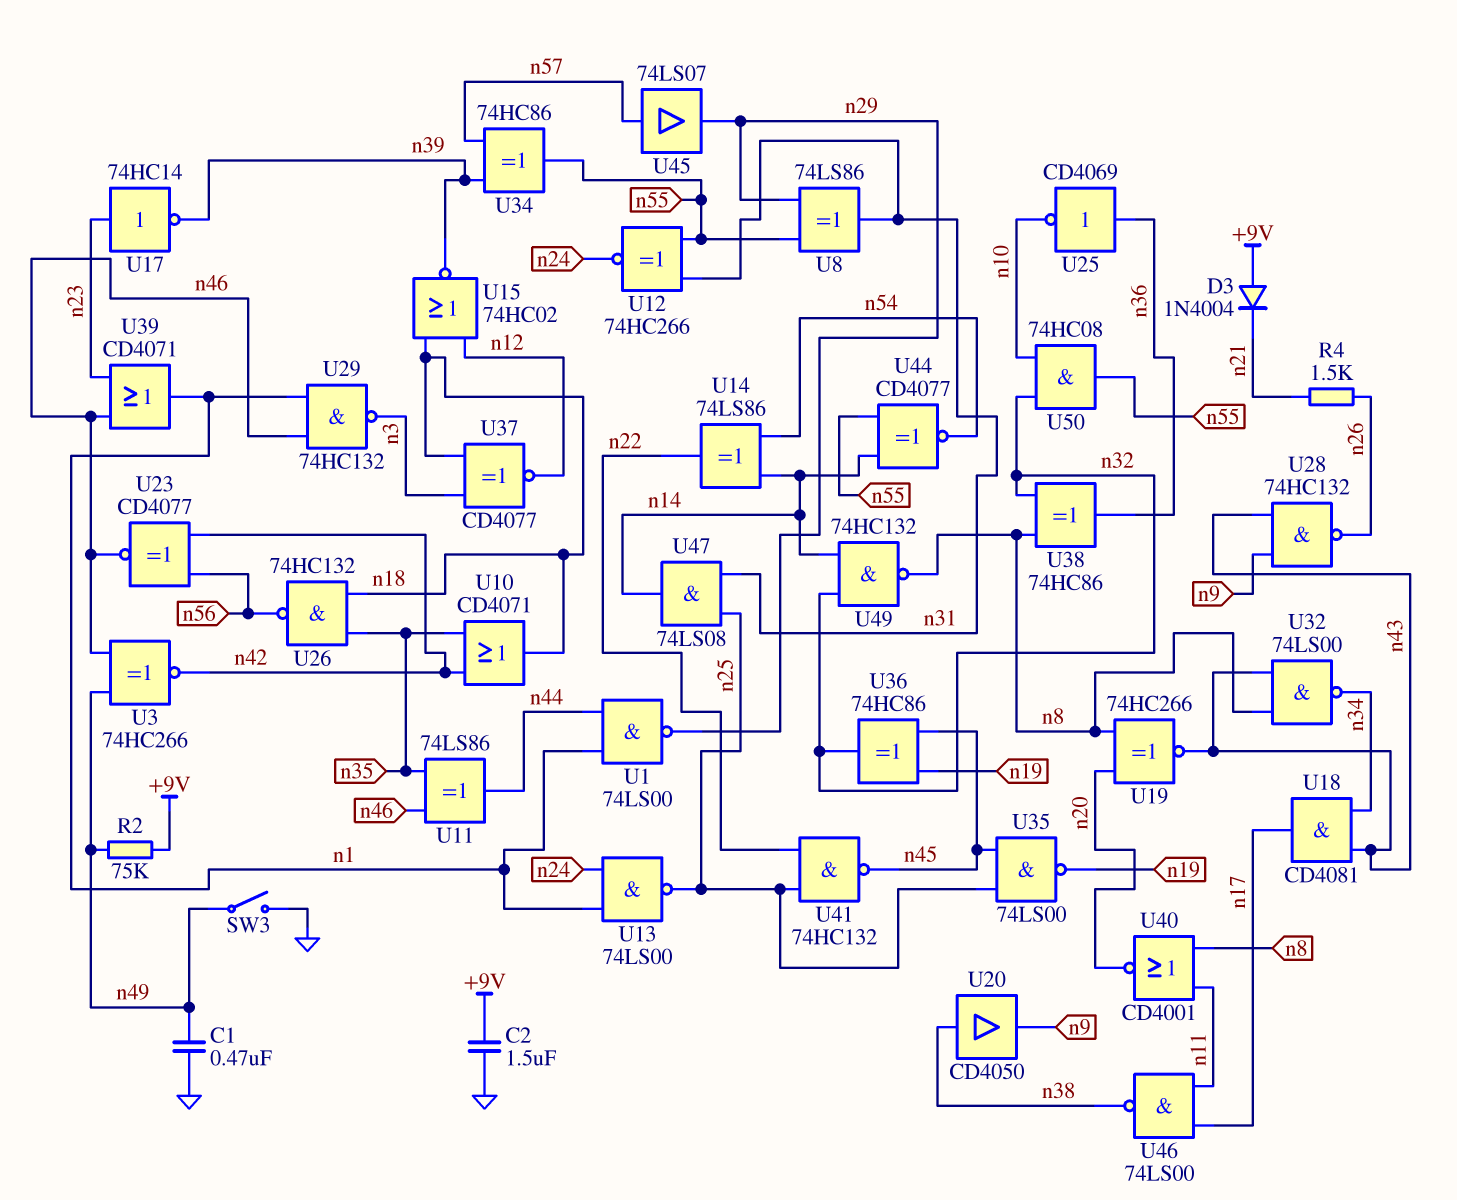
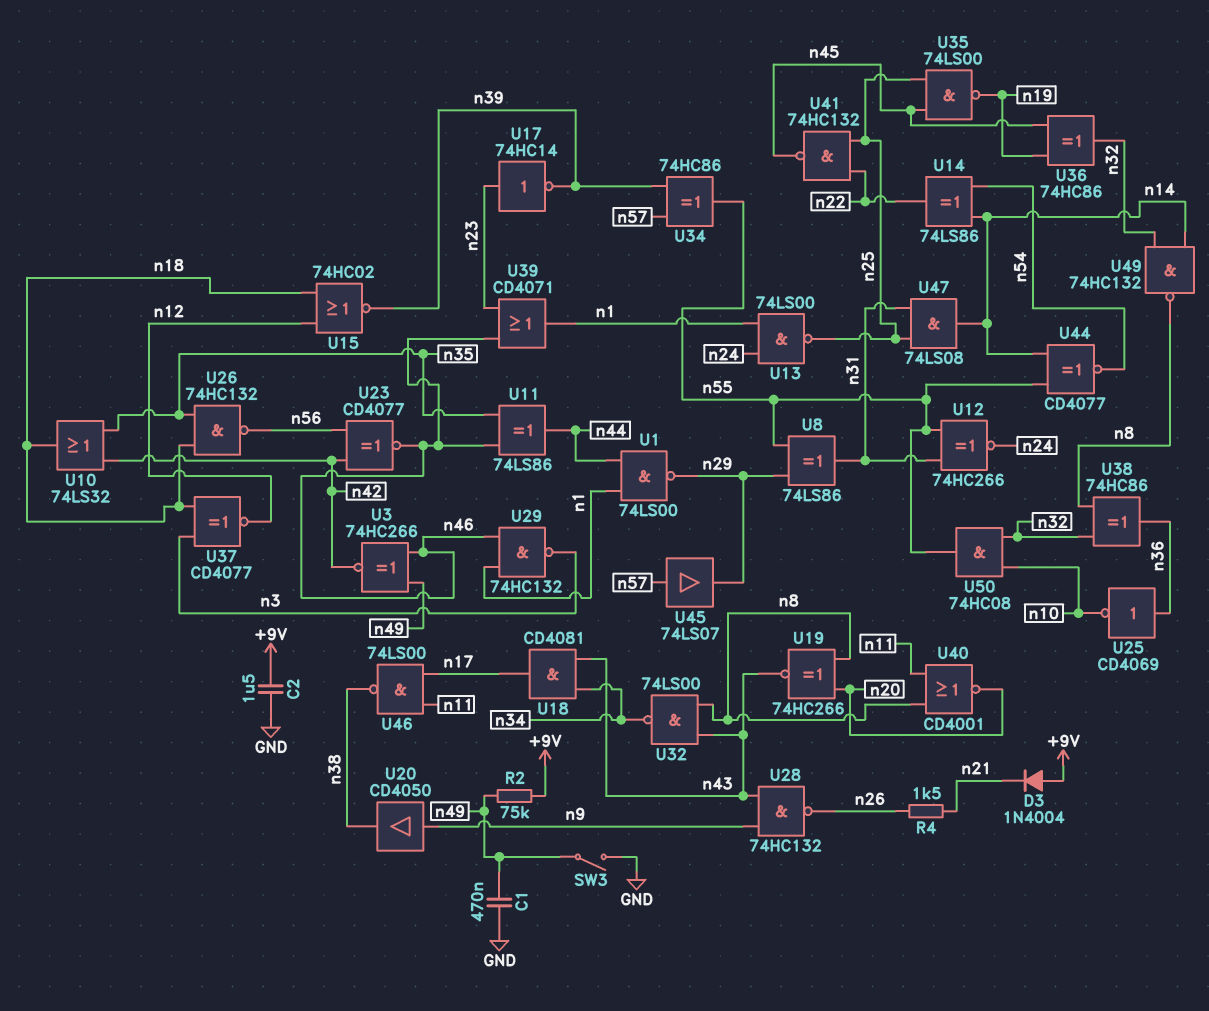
U10: OR CD4071 (in n35, in n42, out n18) -> OR 74LS32 (in n35, in n42, out n18)
U20: buffer CD4050 (in n38, out n9) -> buffer CD4050 (in n9, out n38)

